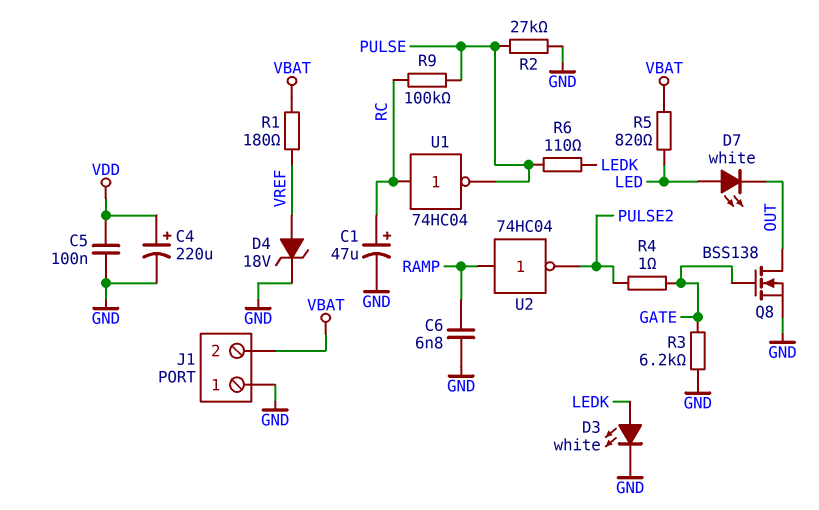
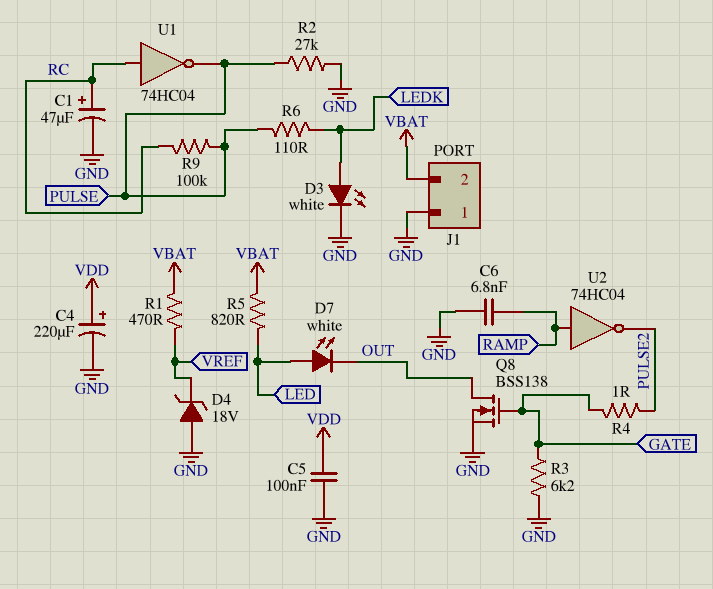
D4: zener 18V (A VREF, K GND) -> zener 18V (A GND, K VREF)
R1: 180 (VBAT, VREF) -> 470 (VBAT, VREF)

